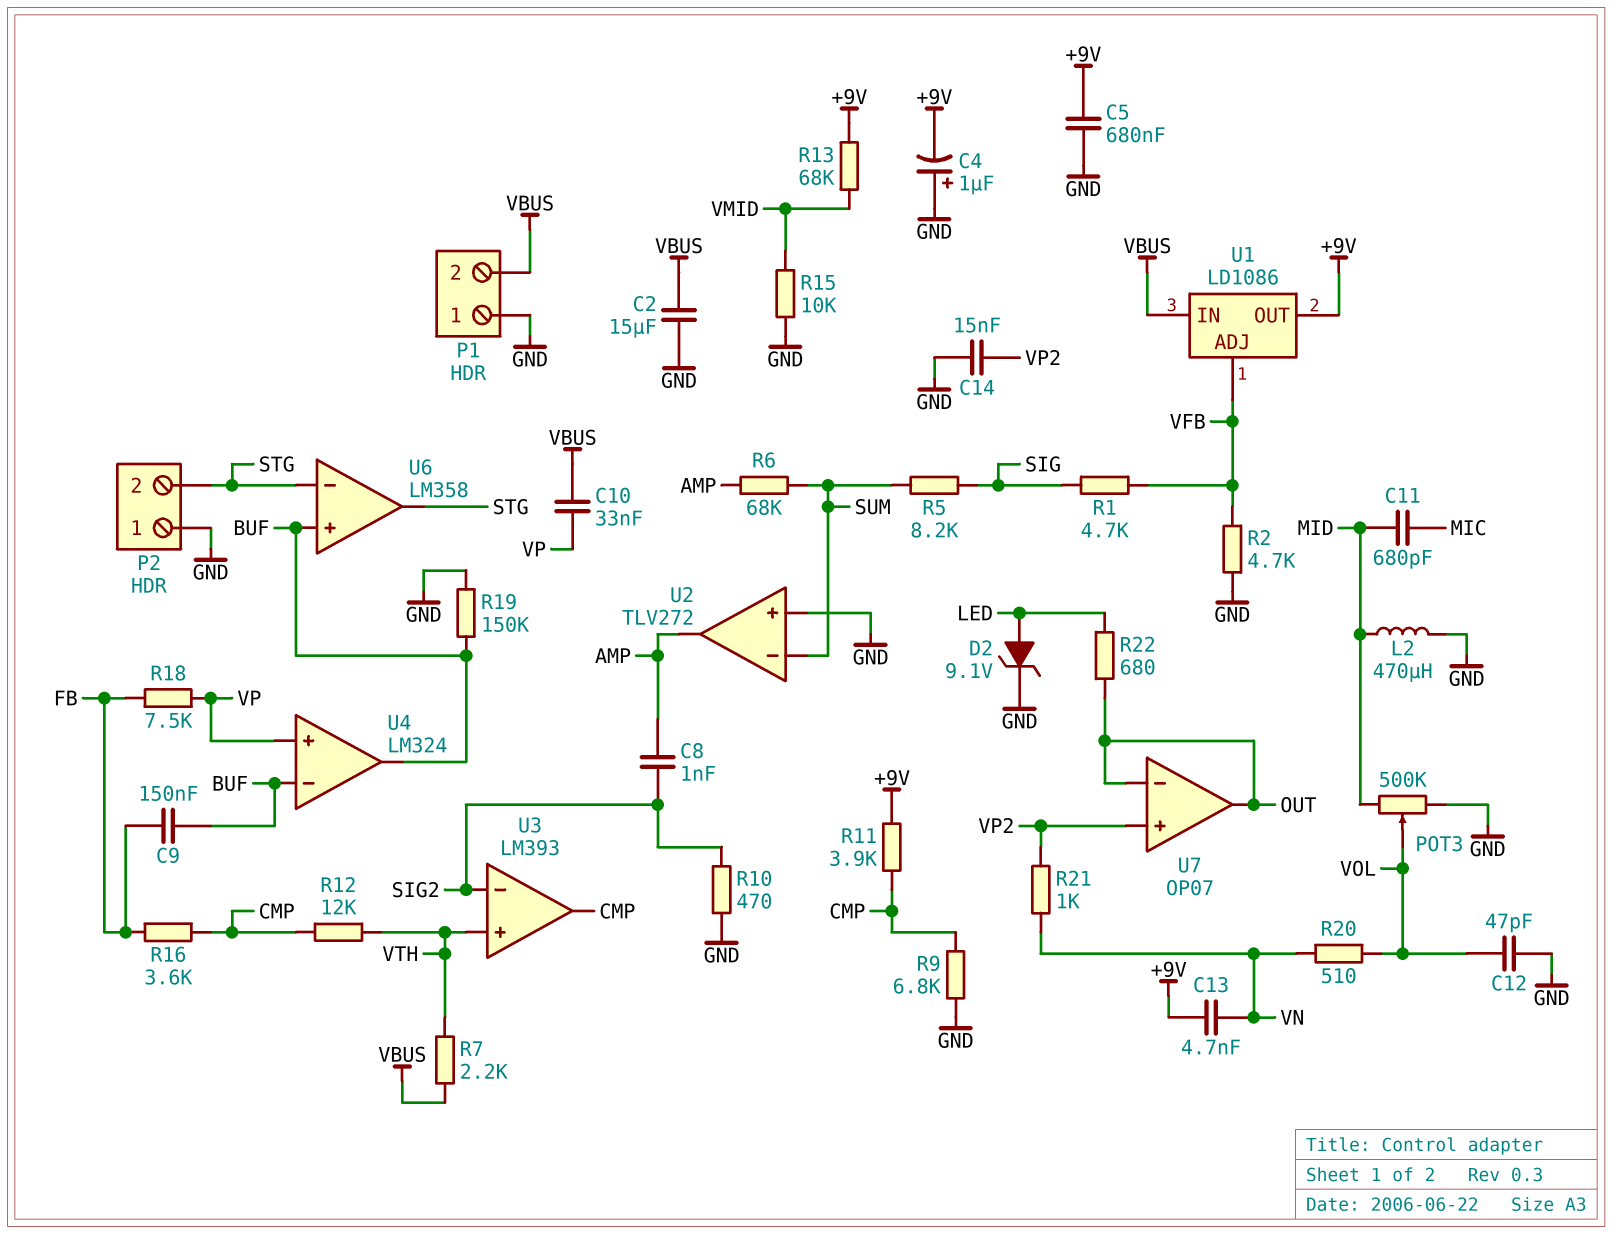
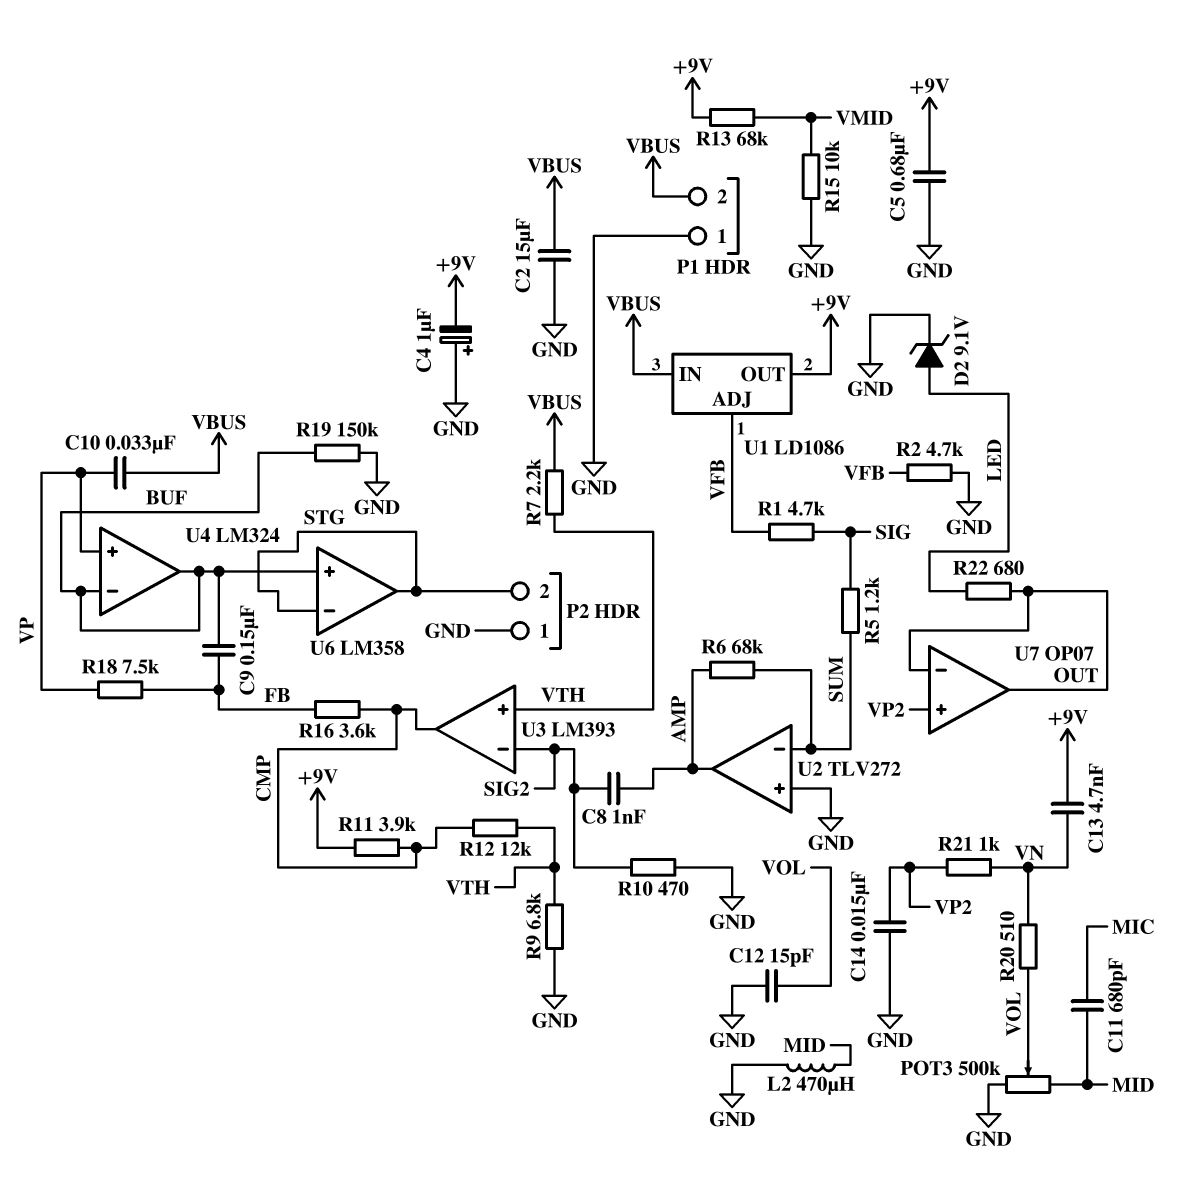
C12: 47pF (GND, VOL) -> 15pF (GND, VOL)
R5: 8.2k (SIG, SUM) -> 1.2k (SIG, SUM)
R9: 6.8k (CMP, GND) -> 6.8k (GND, VTH)

